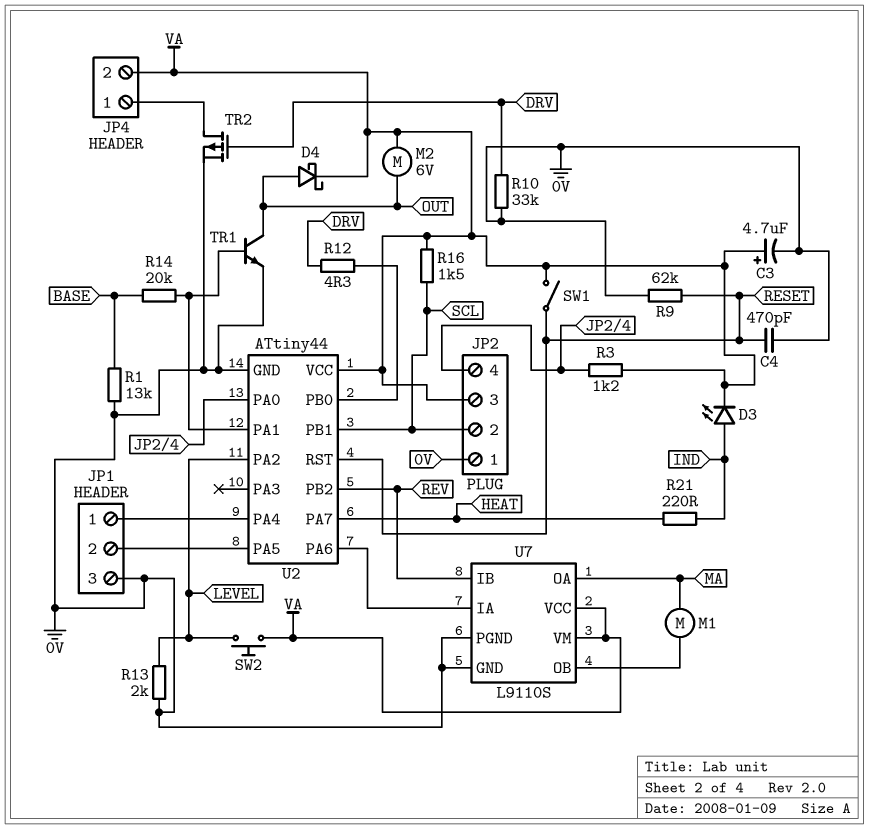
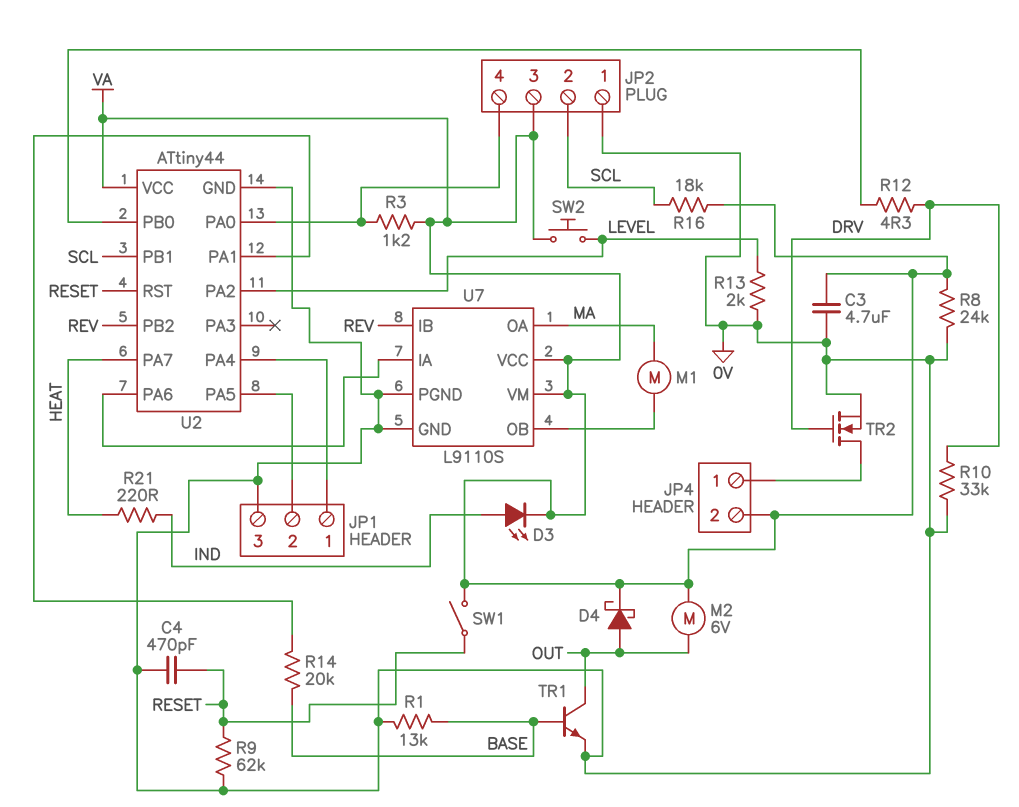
C3: 4.7uF (plus VA, minus 0V) -> 4.7uF (0V, VA)
R8: none -> 24k (0V, VA)
R16: 1.5k (SCL, VA) -> 18k (SCL, VA)
TR1: NPN (B U2/PA1, C OUT, E 0V) -> NPN (B BASE, C OUT, E 0V)
TR2: PMOS (G DRV, D JP4/1, S 0V) -> NMOS (G DRV, D JP4/1, S 0V)

